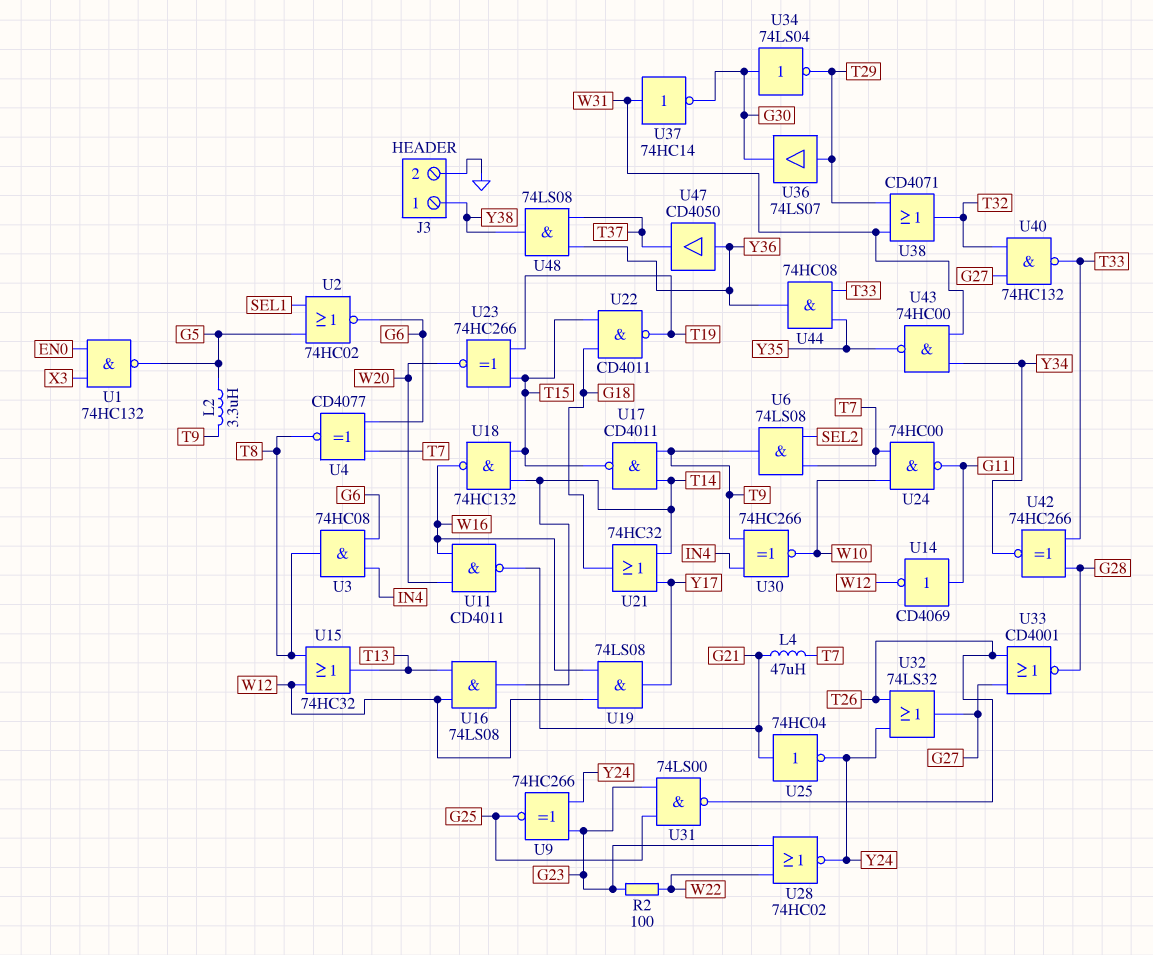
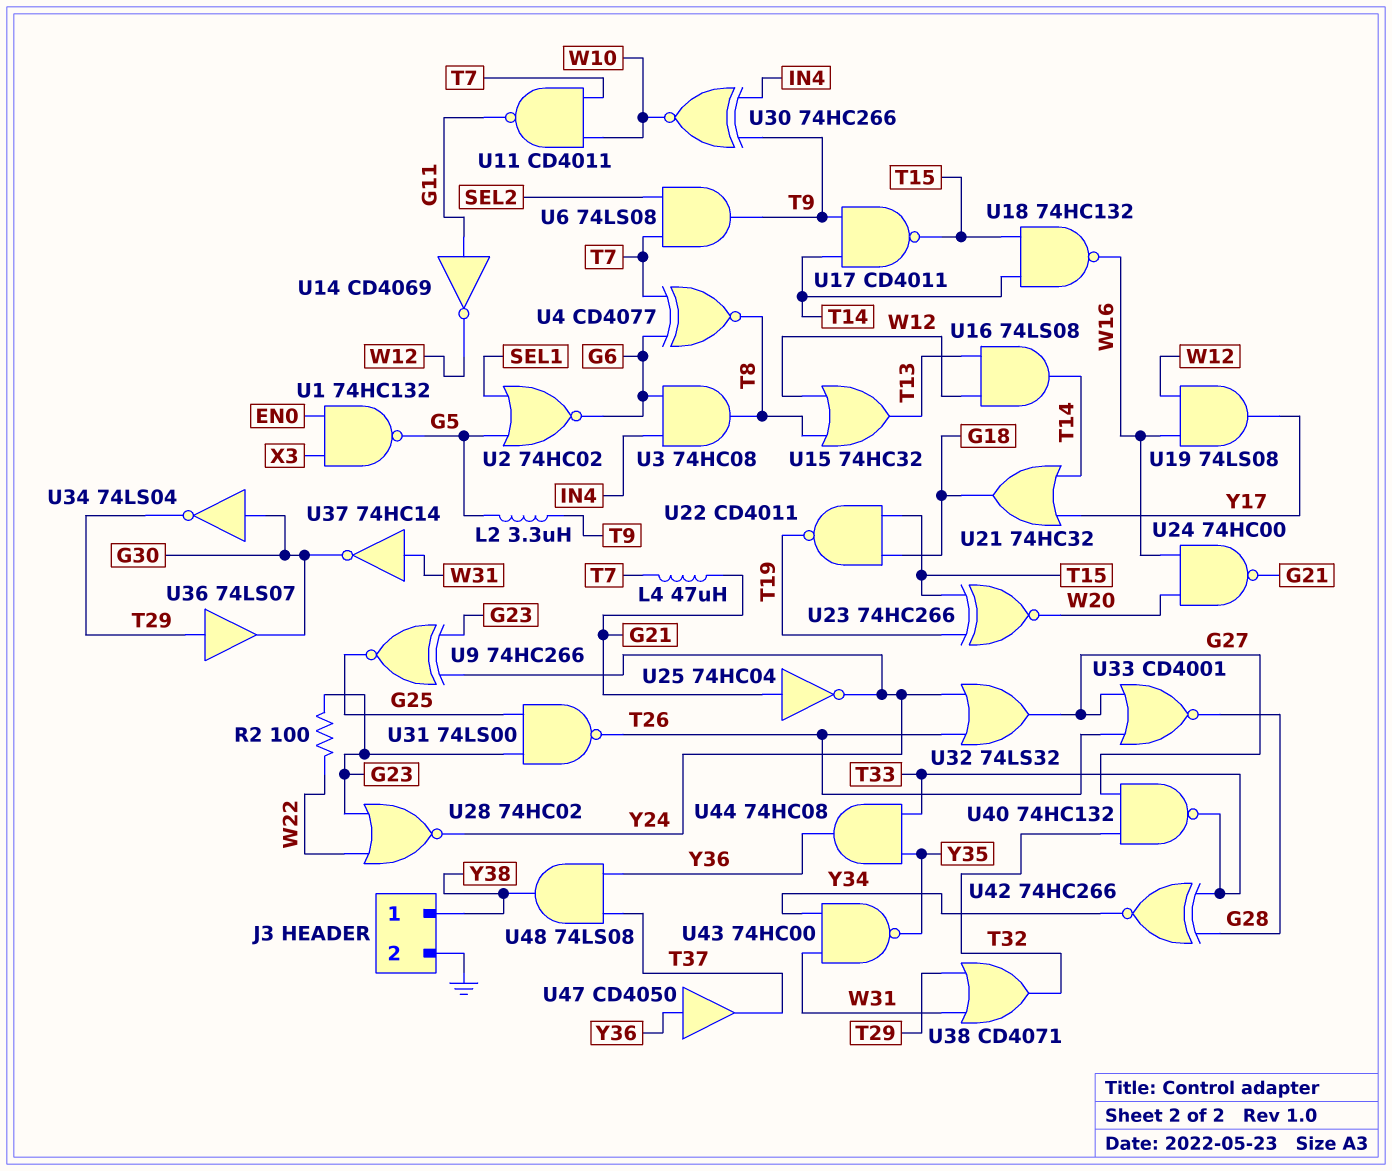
U11: NAND CD4011 (in W16, in W20, out G21) -> NAND CD4011 (in T7, in W10, out G11)
U24: NAND 74HC00 (in T7, in W10, out G11) -> NAND 74HC00 (in W16, in W20, out G21)

